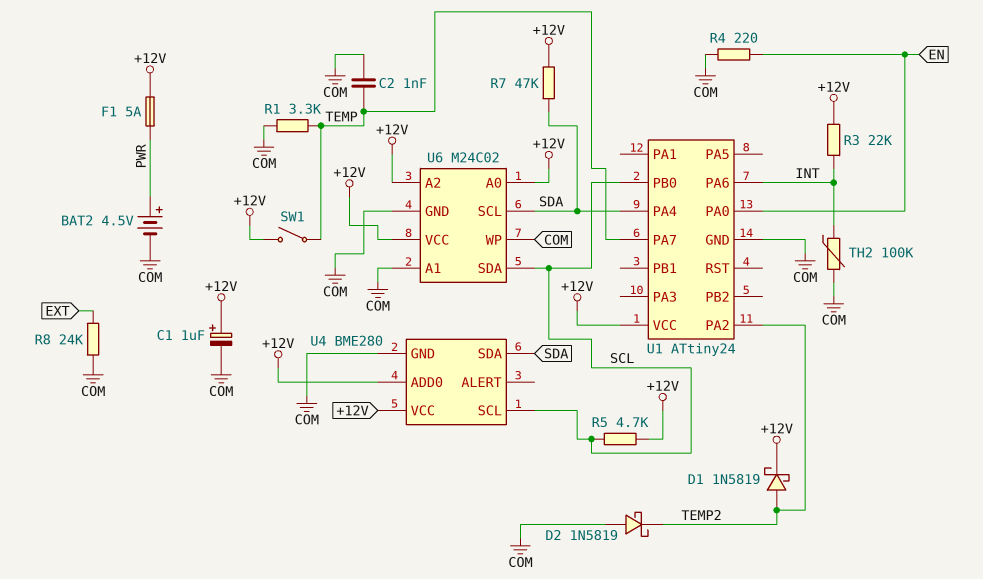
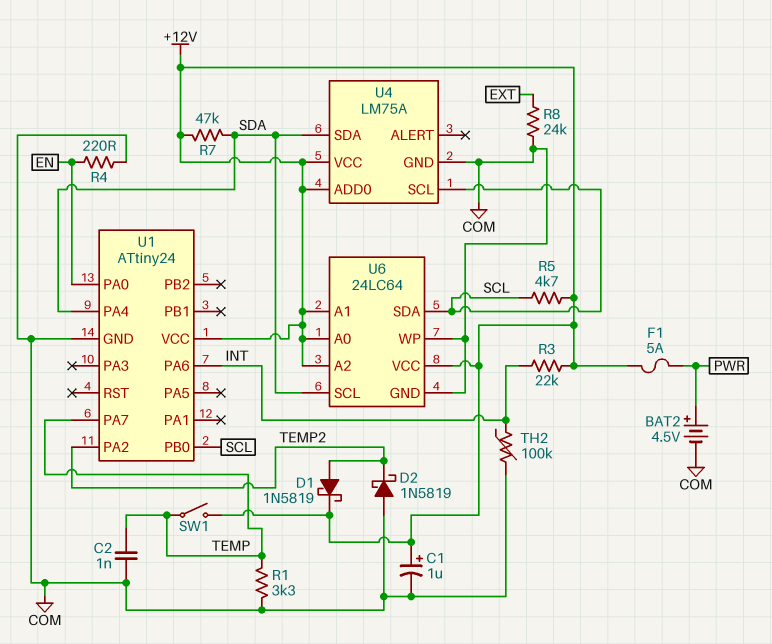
U4: BME280 -> LM75A
U6: M24C02 -> 24LC64
U6 pin A1: COM -> +12V

